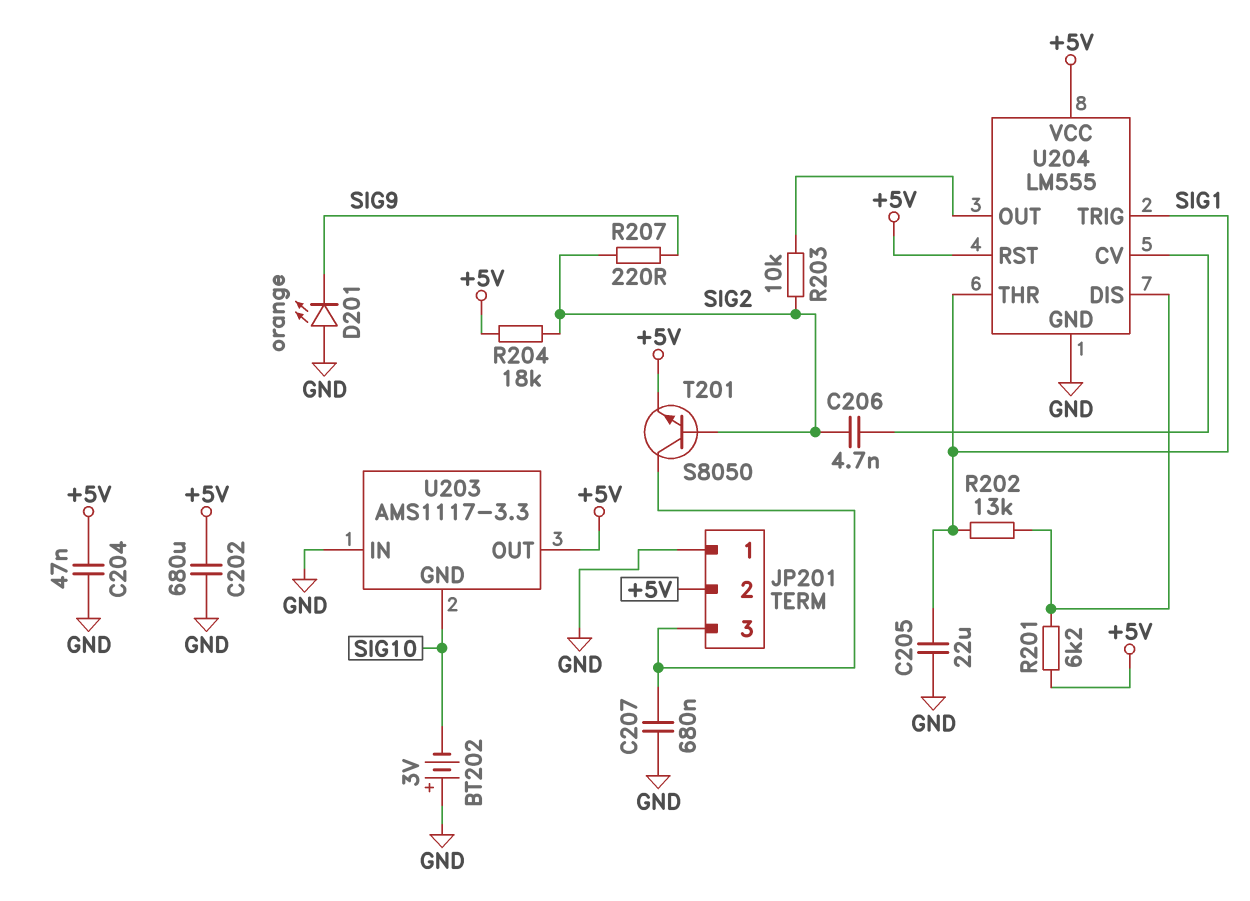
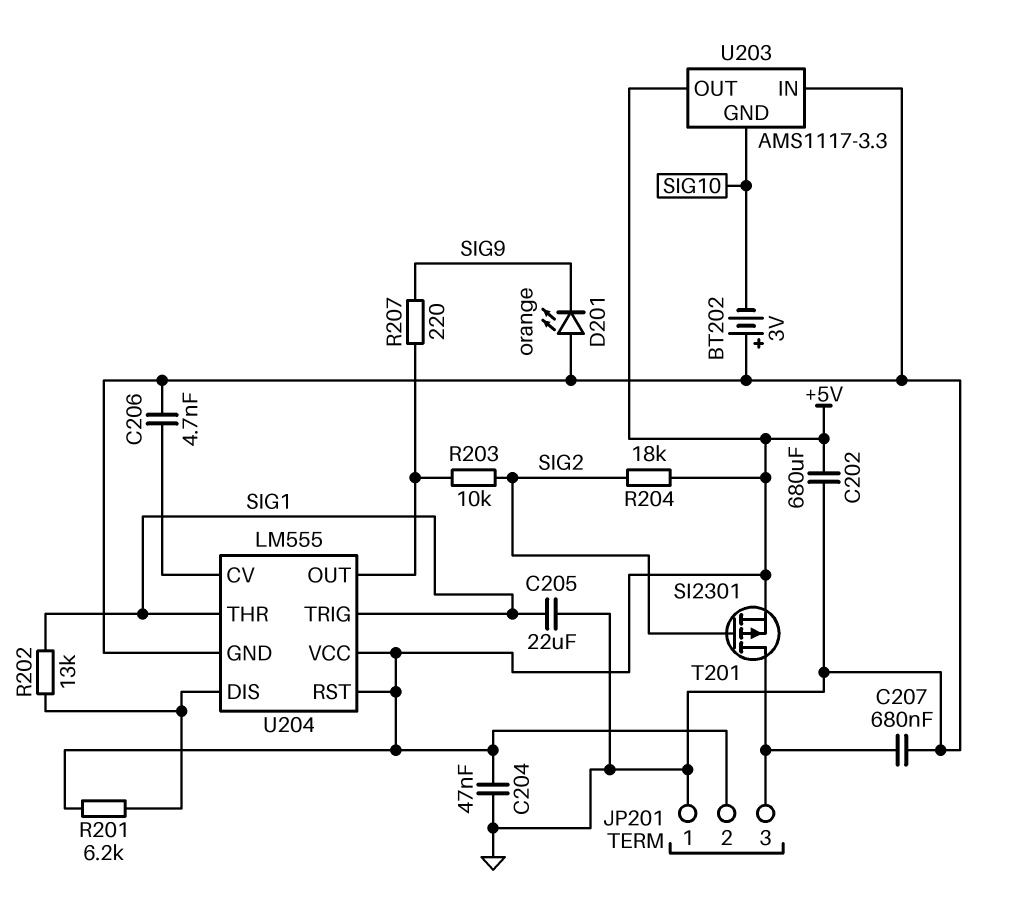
C206: 4.7nF (SIG2, U204/CV) -> 4.7nF (GND, U204/CV)
R207: 220 (SIG2, SIG9) -> 220 (SIG9, U204/OUT)
T201: NPN S8050 (B SIG2, C JP201/3, E +5V) -> PMOS SI2301 (G SIG2, D JP201/3, S +5V)

